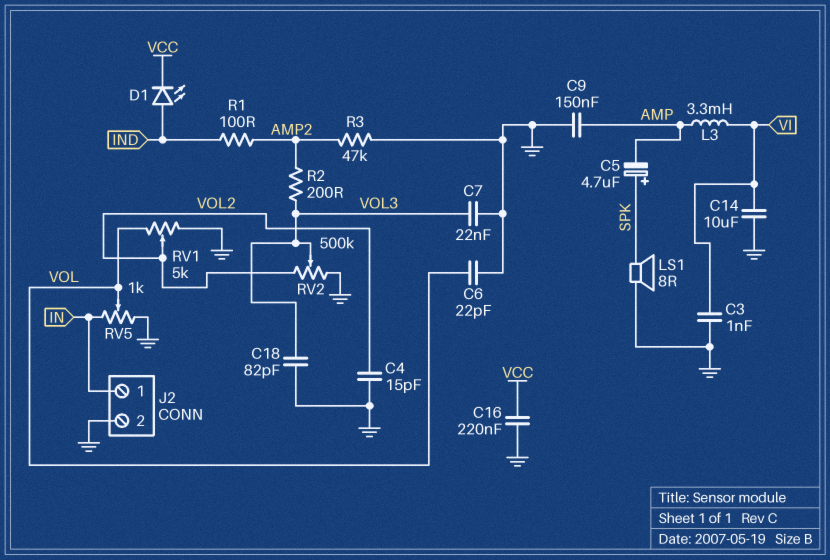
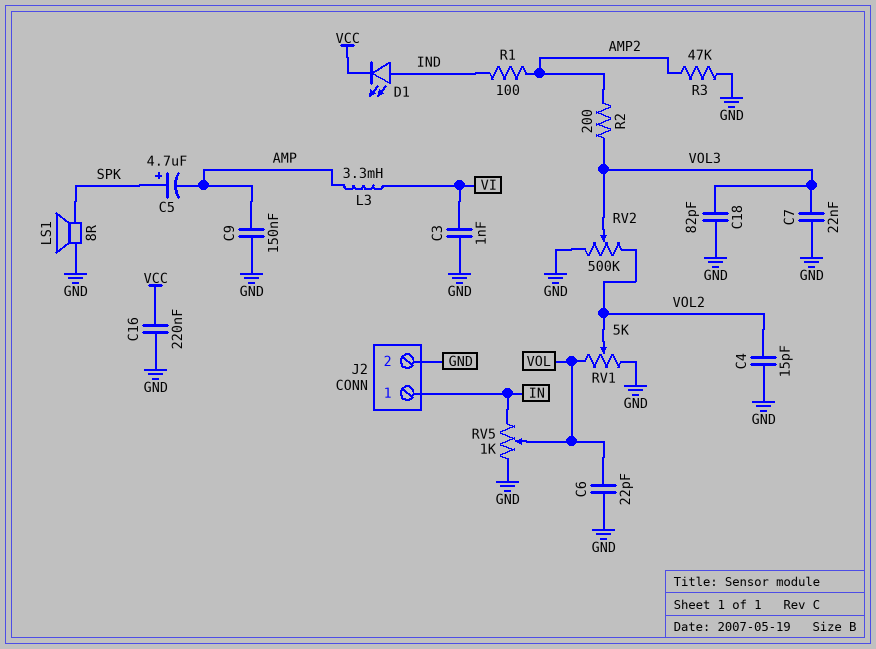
C14: 10uF (GND, VI) -> none

